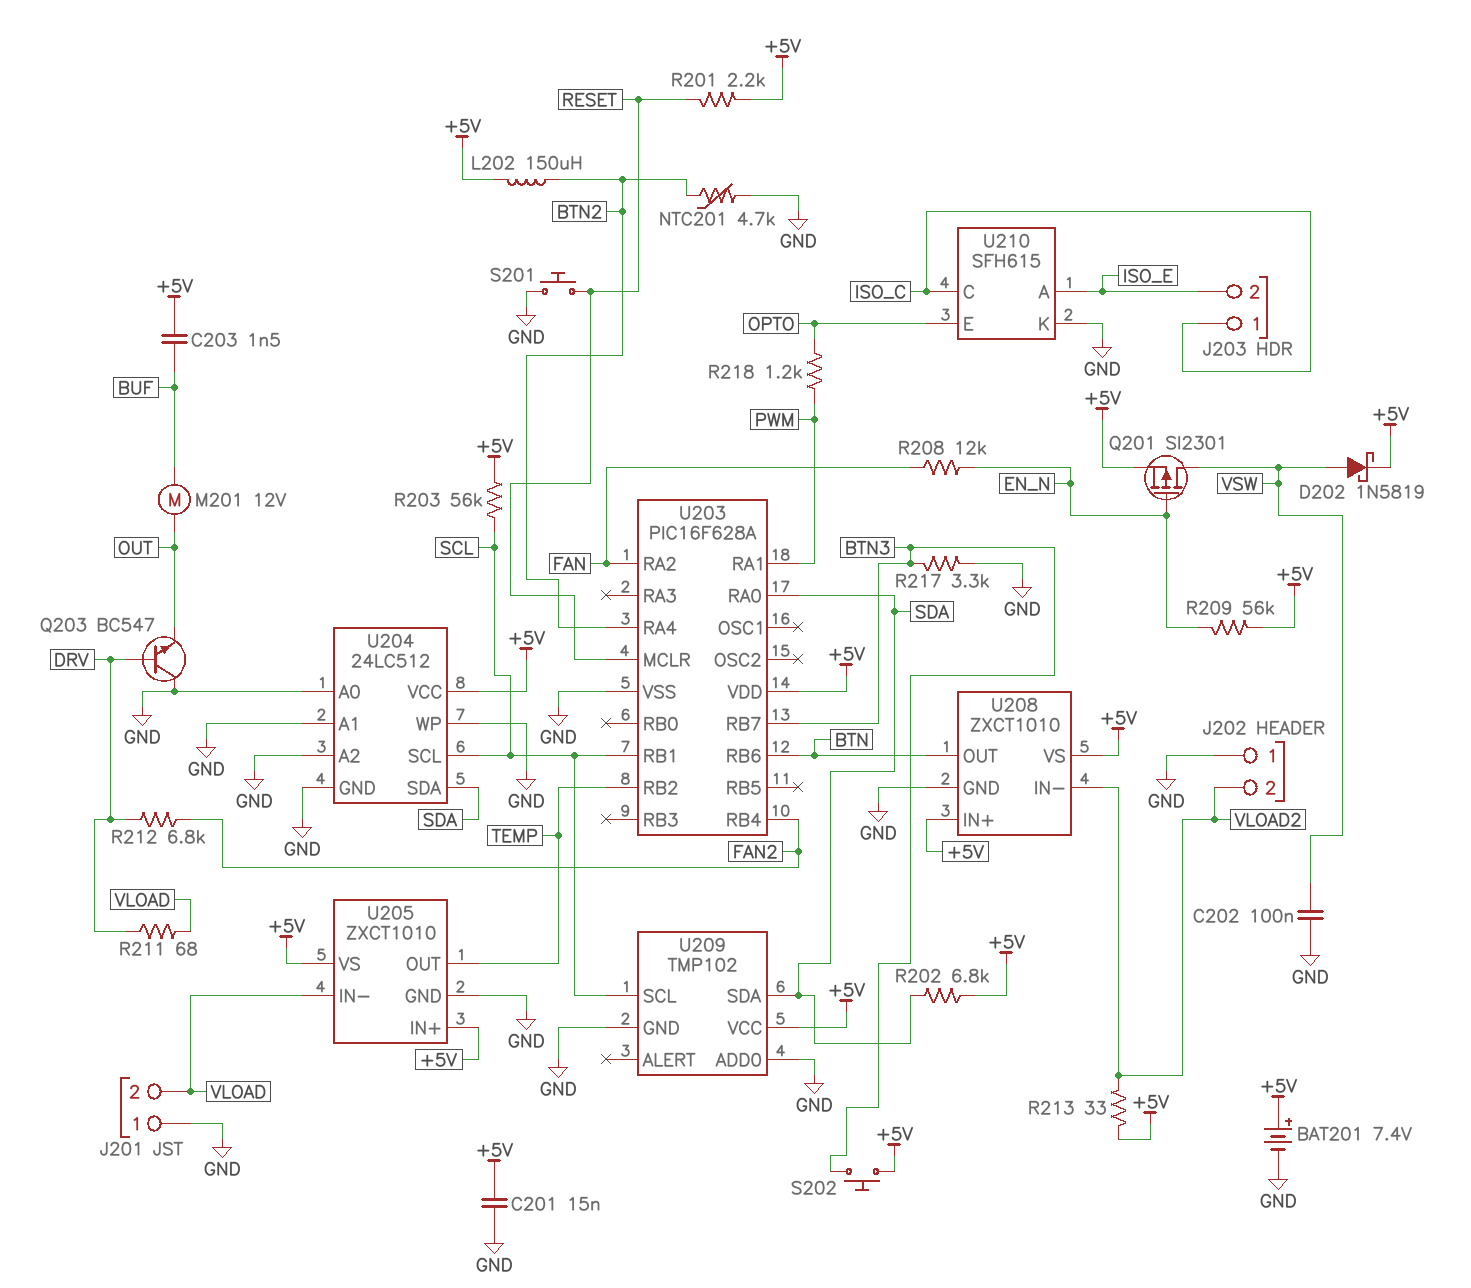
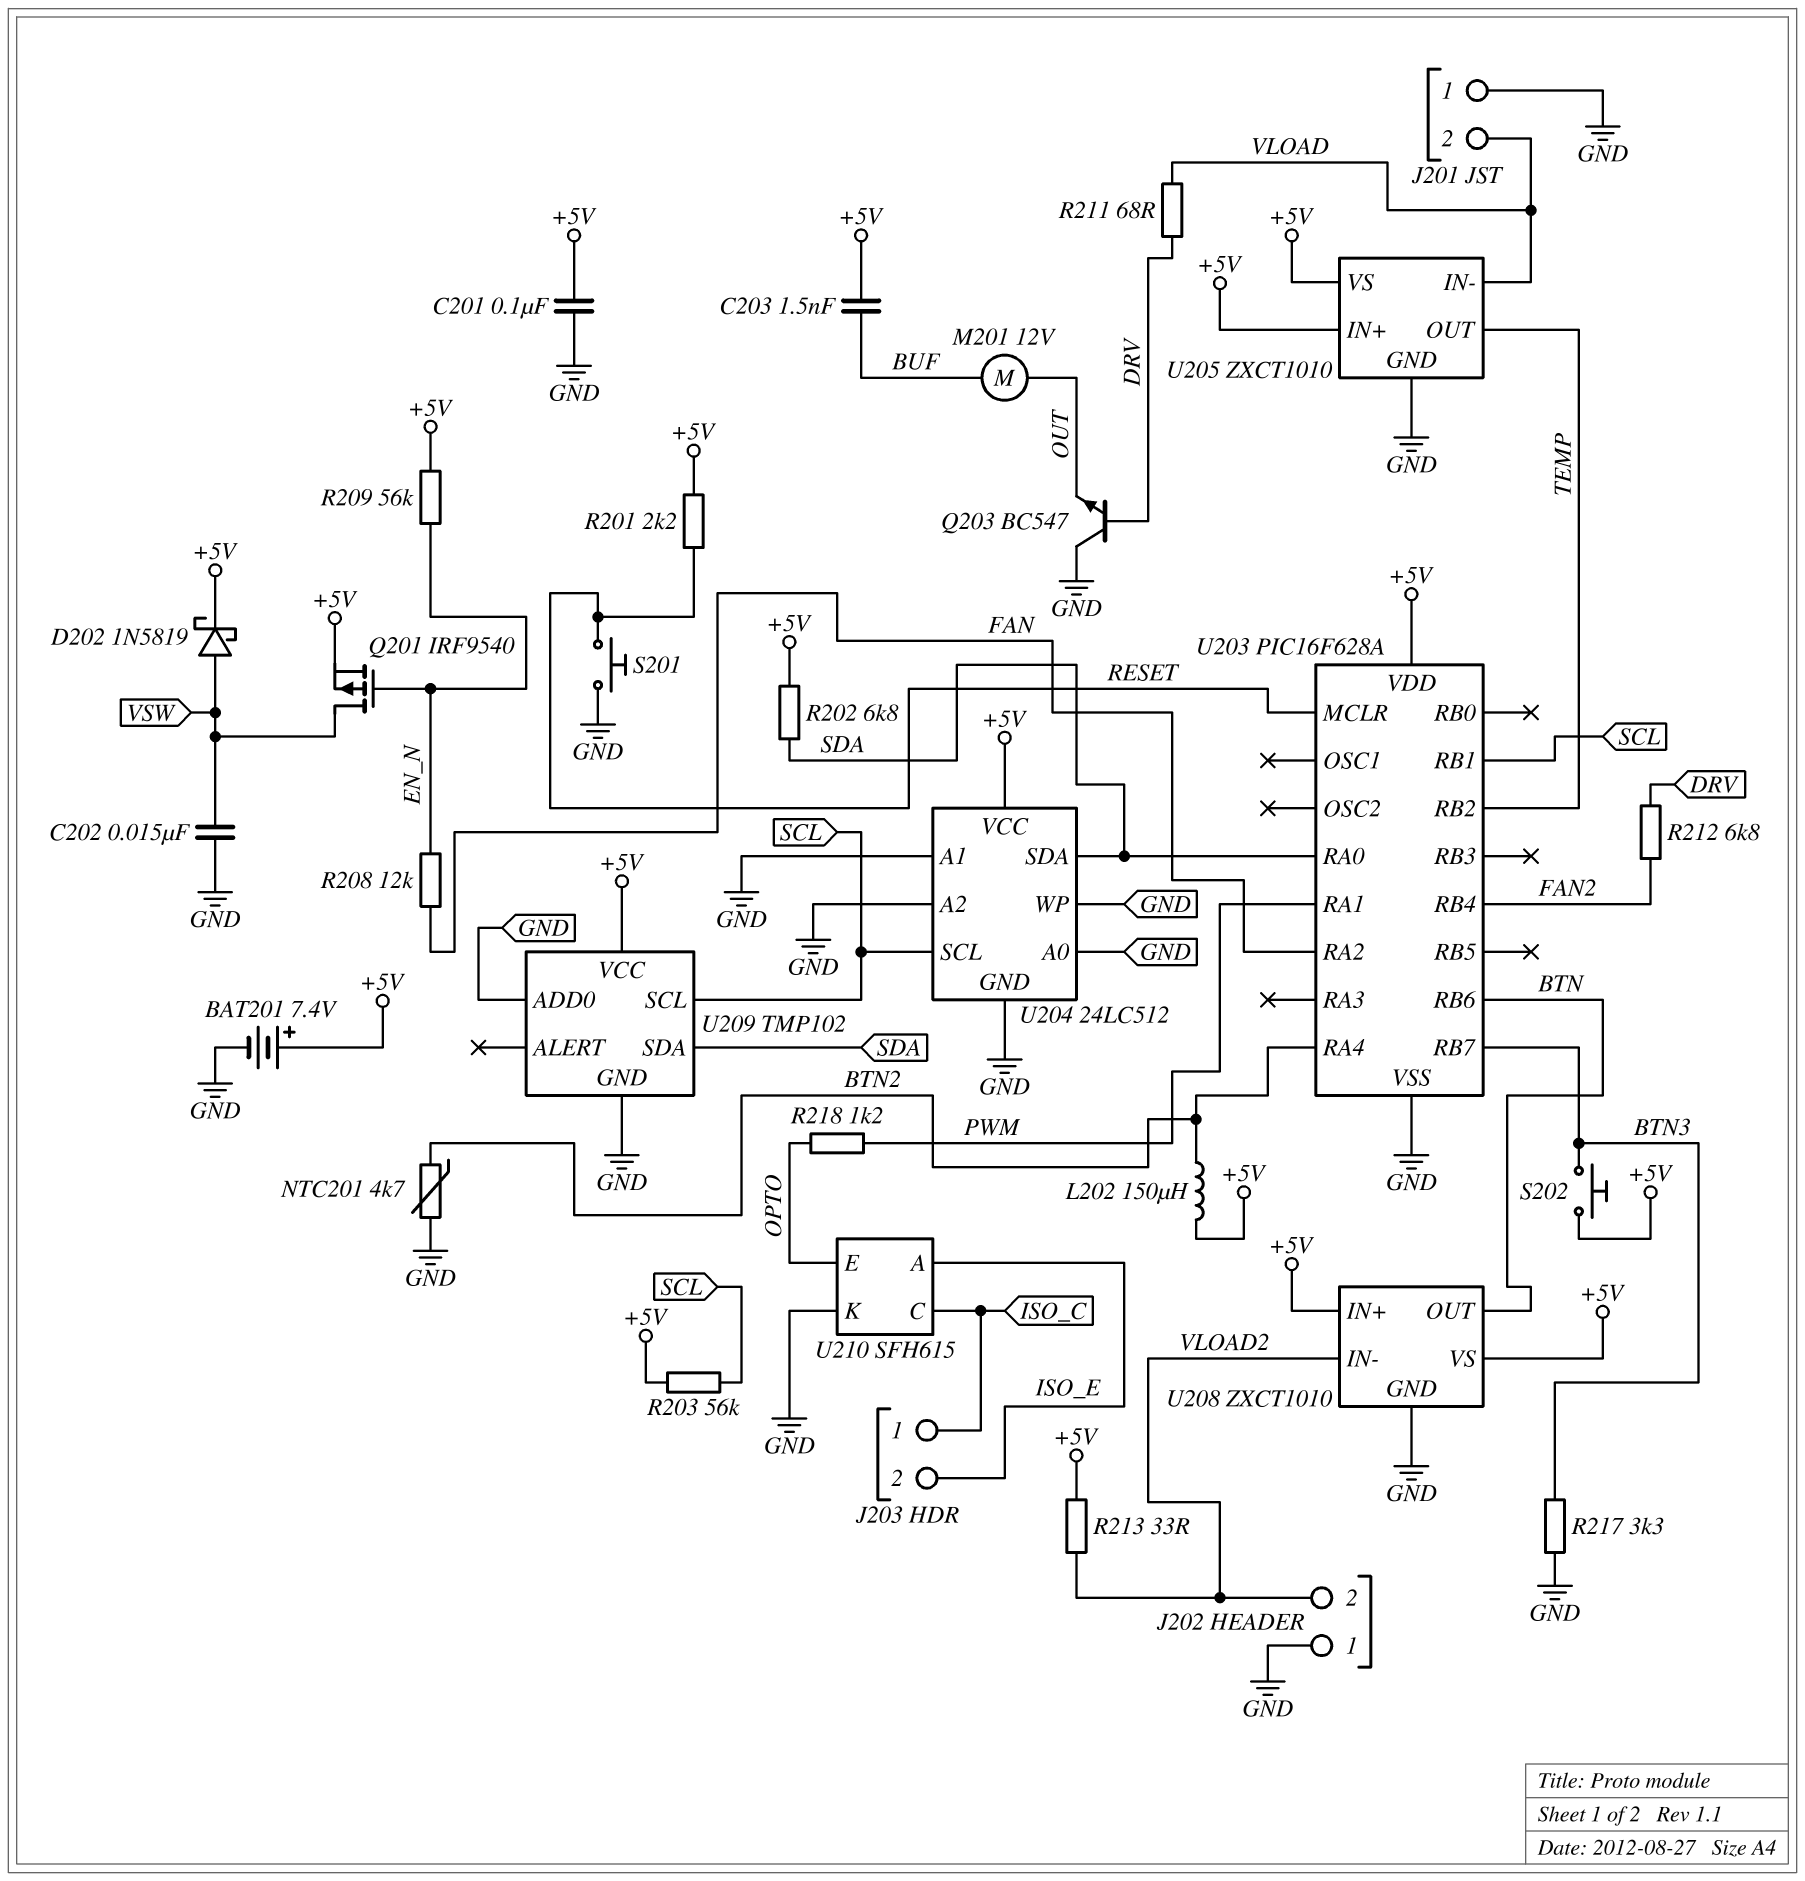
C201: 15nF (+5V, GND) -> 100nF (+5V, GND)
C202: 100nF (GND, VSW) -> 15nF (GND, VSW)
Q201: PMOS SI2301 (G EN_N, D VSW, S +5V) -> PMOS IRF9540 (G EN_N, D VSW, S +5V)

